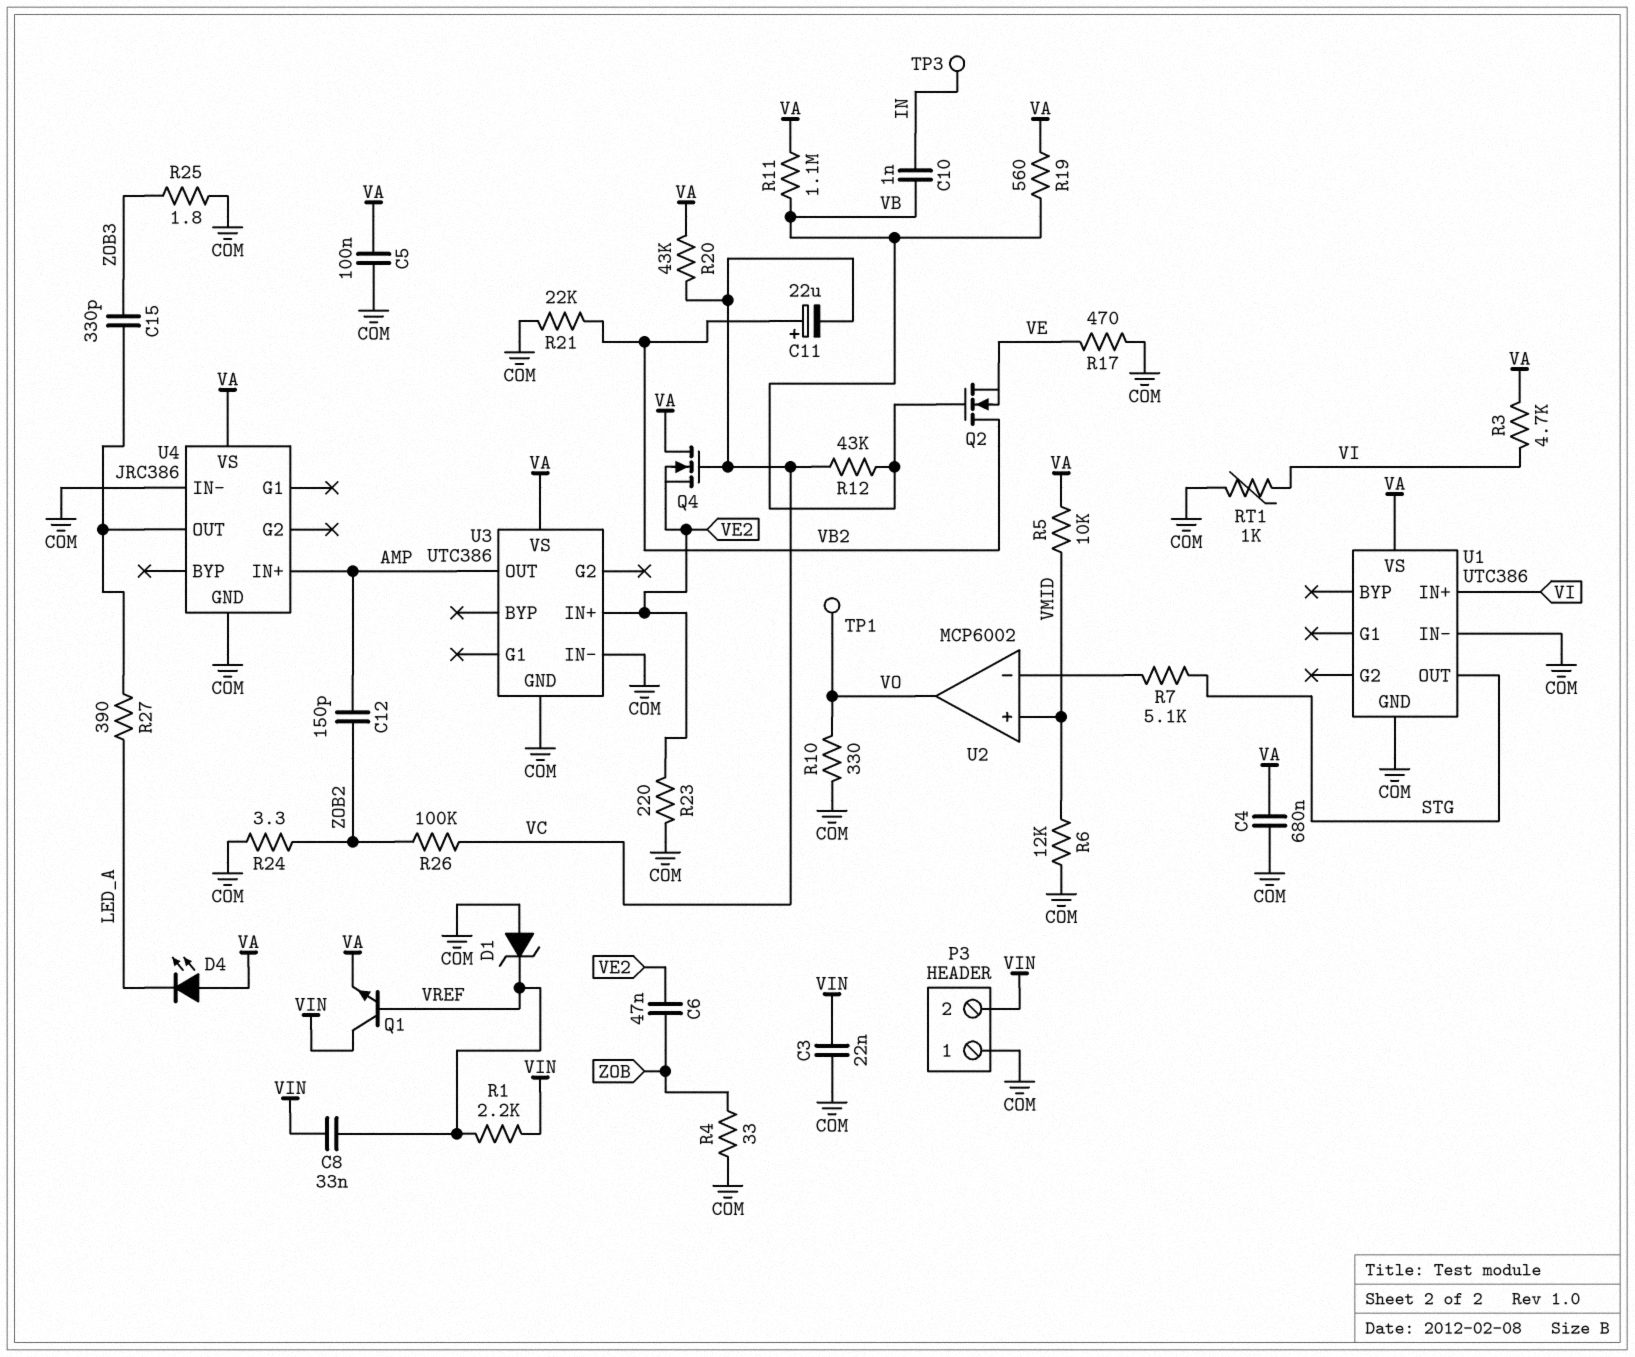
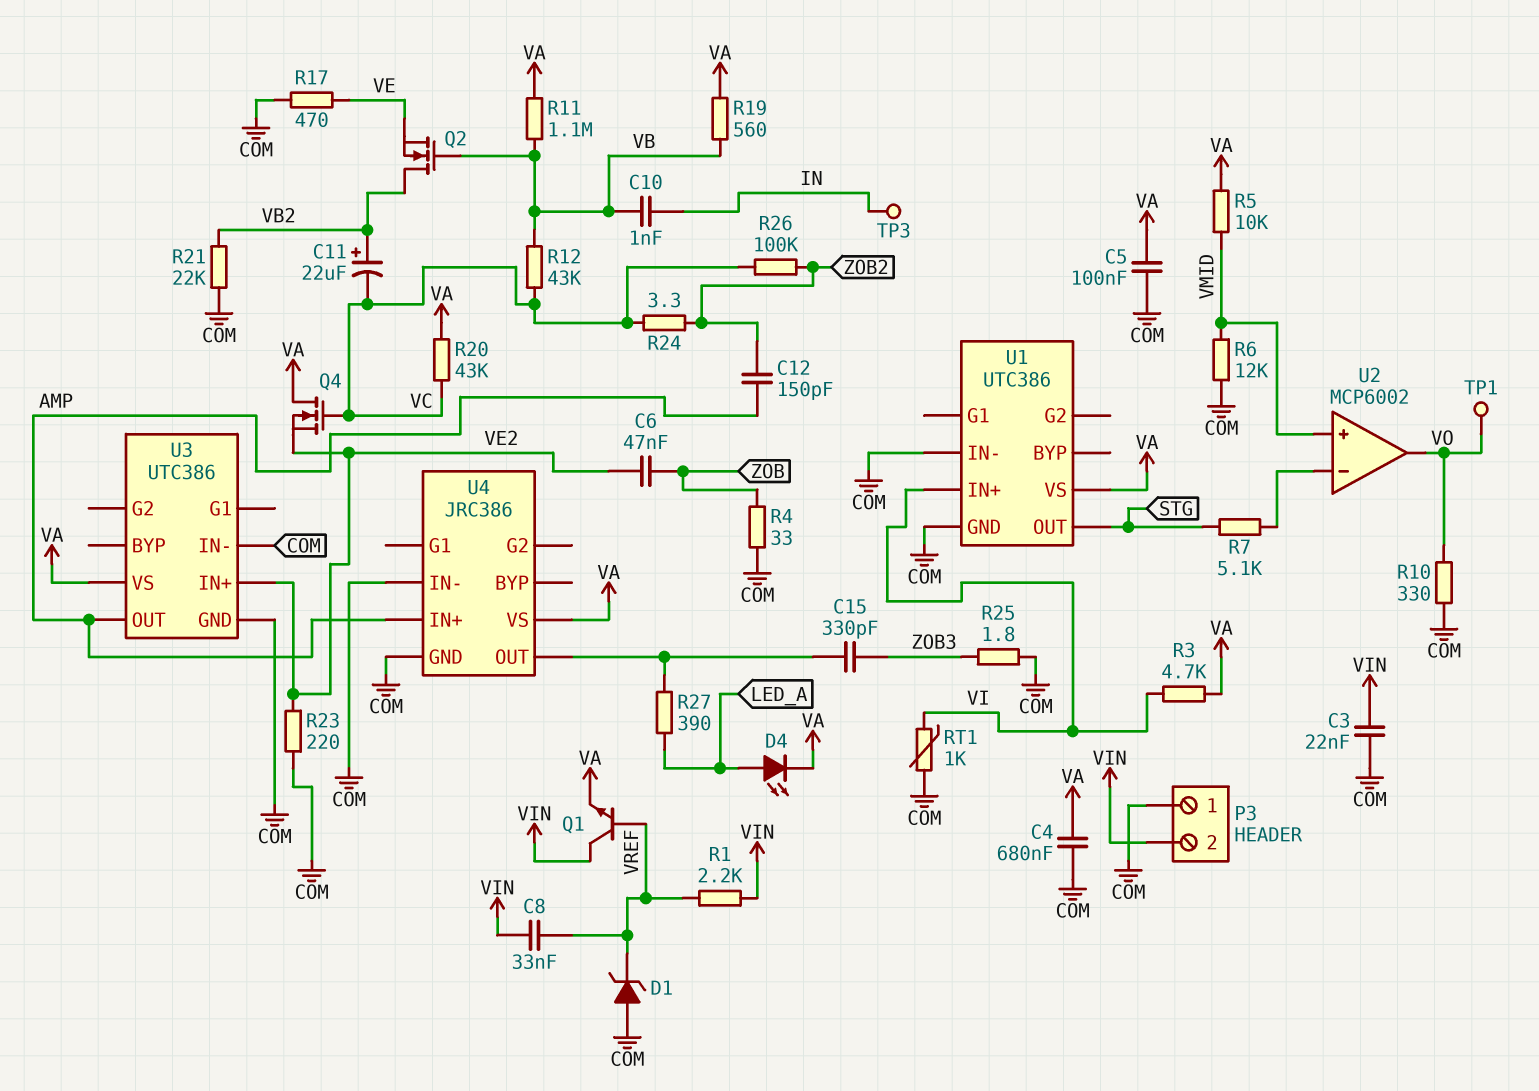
D4: LED (A VA, K LED_A) -> LED (A LED_A, K VA)
R24: 3.3 (COM, ZOB2) -> 3.3 (VC, ZOB2)

